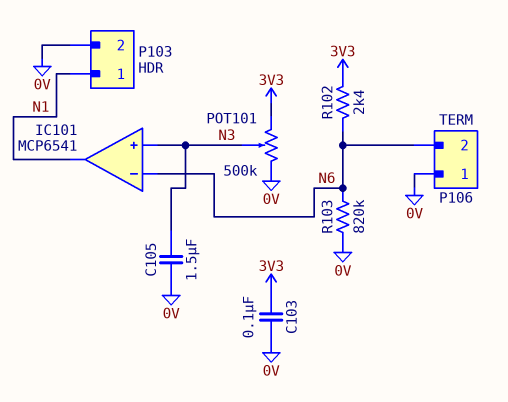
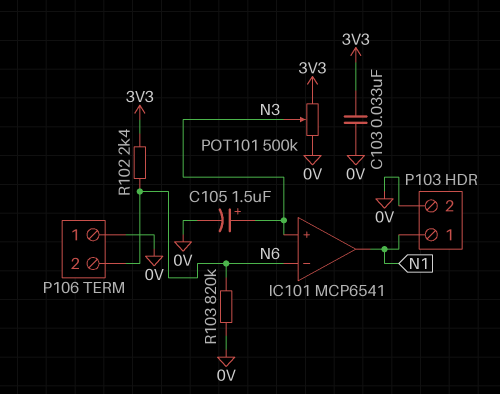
C103: 100nF (0V, 3V3) -> 33nF (0V, 3V3)
C105: 1.5uF (0V, N3) -> 1.5uF (plus N3, minus 0V)

